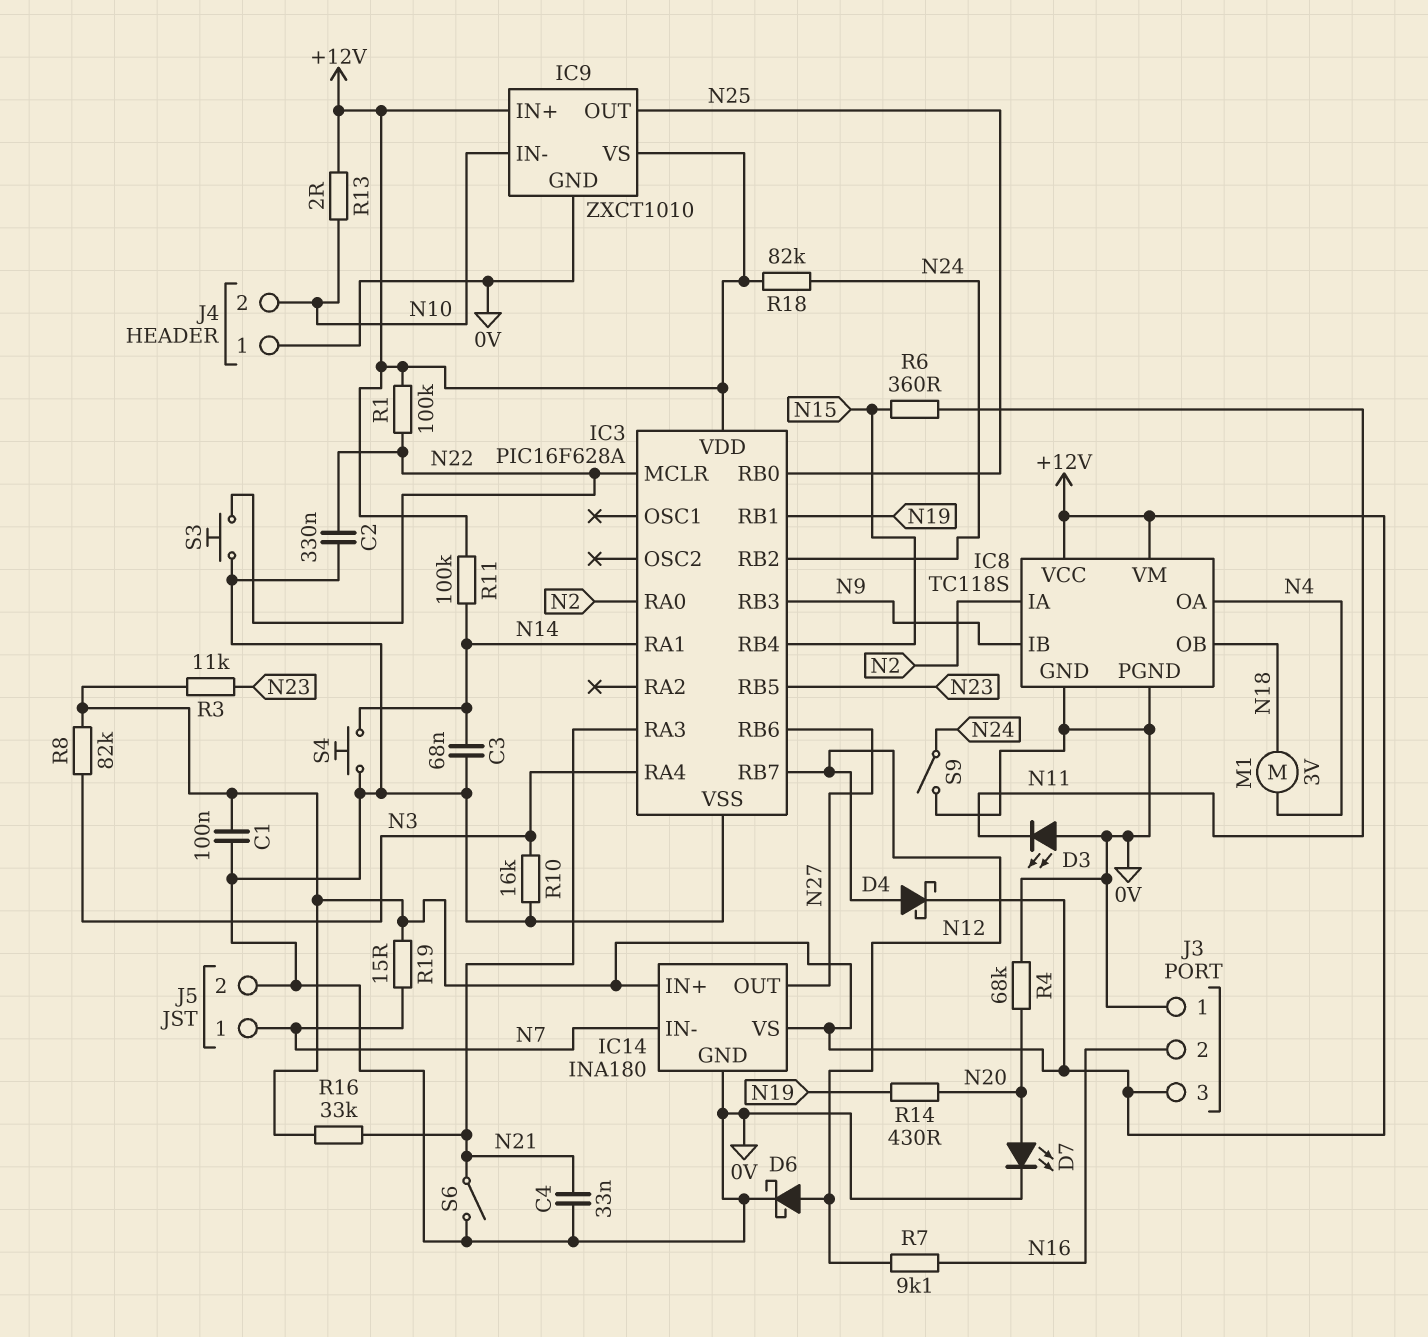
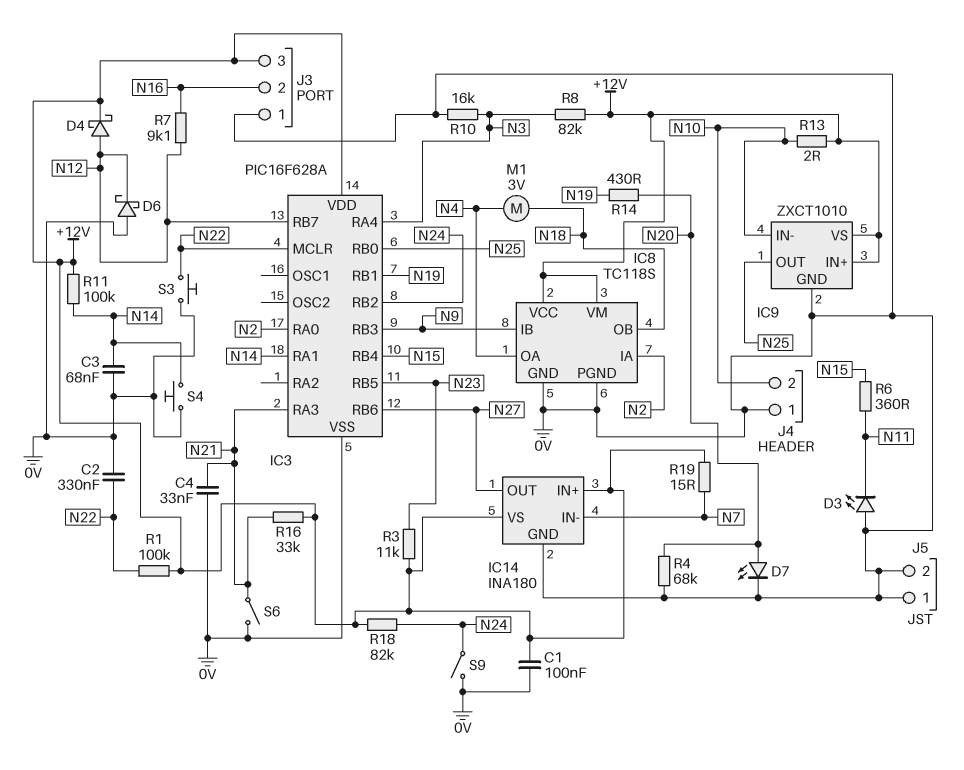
D6: schottky (A N12, K 0V) -> schottky (A 0V, K N12)
J5 pin 1: N7 -> 0V

